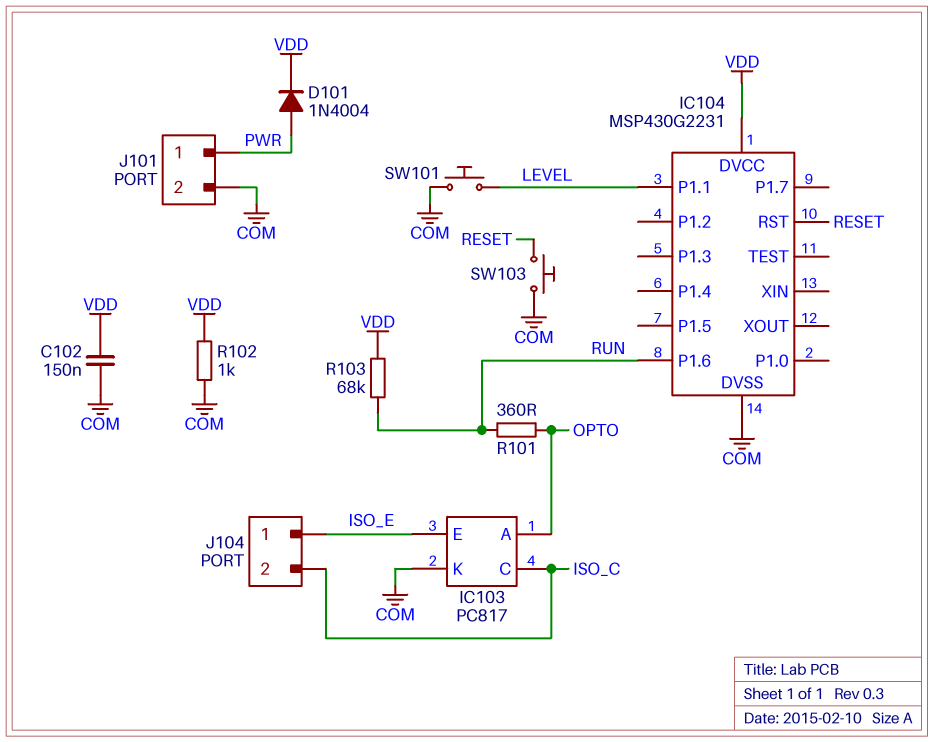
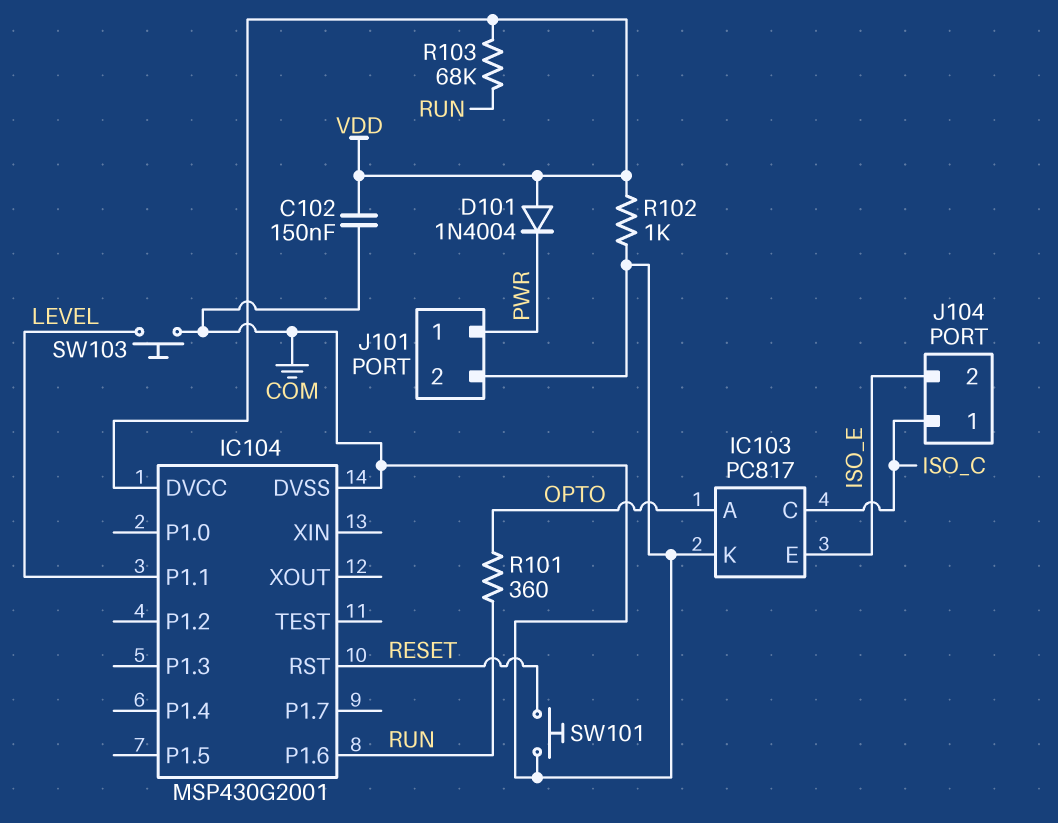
D101: diode 1N4004 (A PWR, K VDD) -> diode 1N4004 (A VDD, K PWR)
IC104: MSP430G2231 -> MSP430G2001
J104 pin 1: ISO_E -> ISO_C
J104 pin 2: ISO_C -> ISO_E
SW101: button (COM, LEVEL) -> button (COM, RESET)
SW103: button (COM, RESET) -> button (COM, LEVEL)

